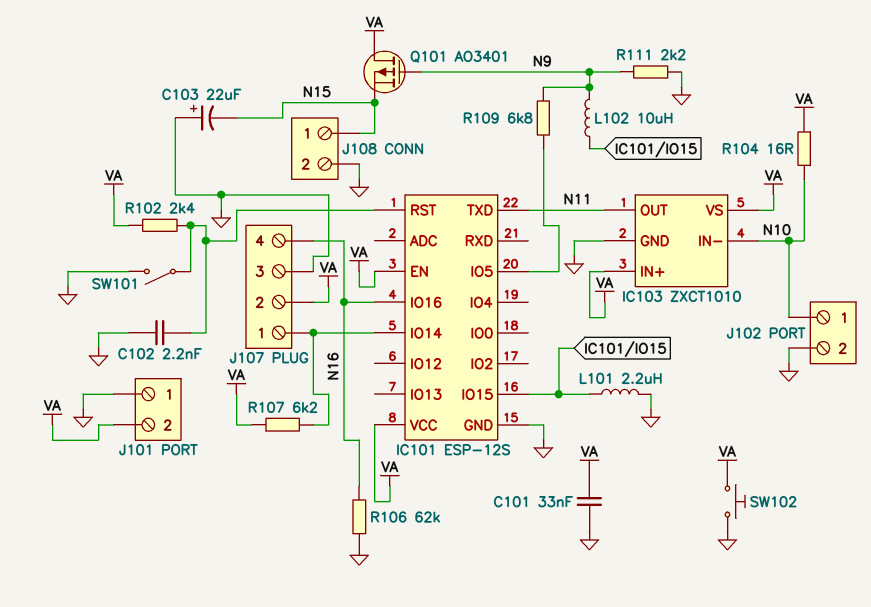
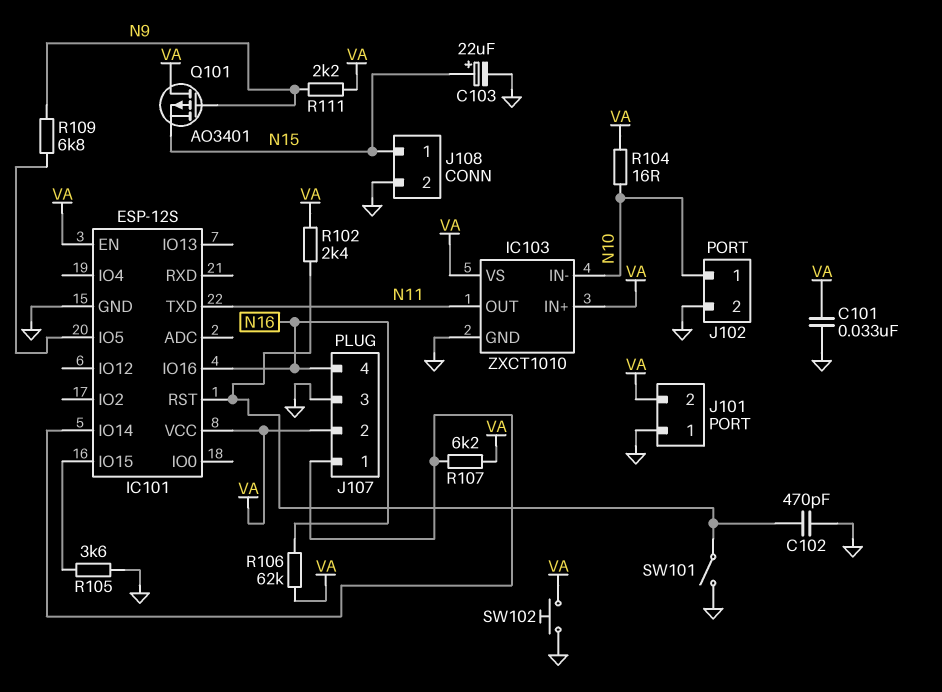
C102: 2.2nF (GND, IC101/RST) -> 470pF (GND, IC101/RST)
C103: 22uF (plus GND, minus N15) -> 22uF (plus N15, minus GND)
L101: 2.2uH (GND, IC101/IO15) -> none
L102: 10uH (IC101/IO15, N9) -> none
R105: none -> 3.6k (GND, IC101/IO15)
R106: 62k (GND, N16) -> 62k (N16, VA)
R111: 2.2k (GND, N9) -> 2.2k (N9, VA)

